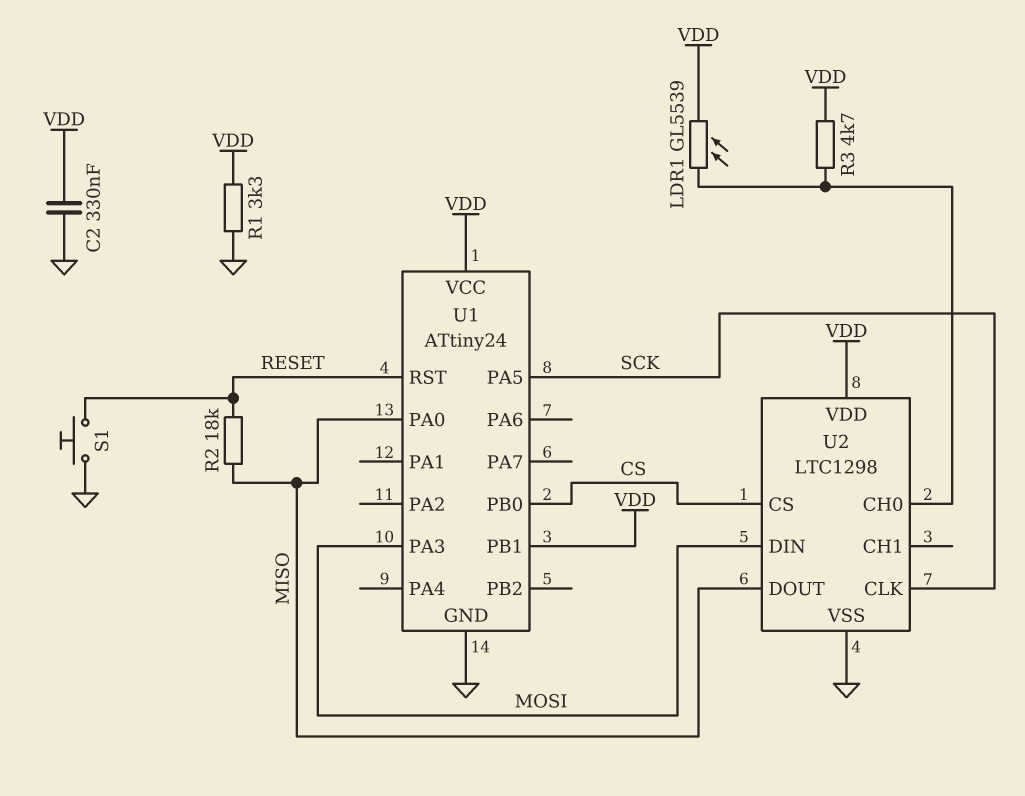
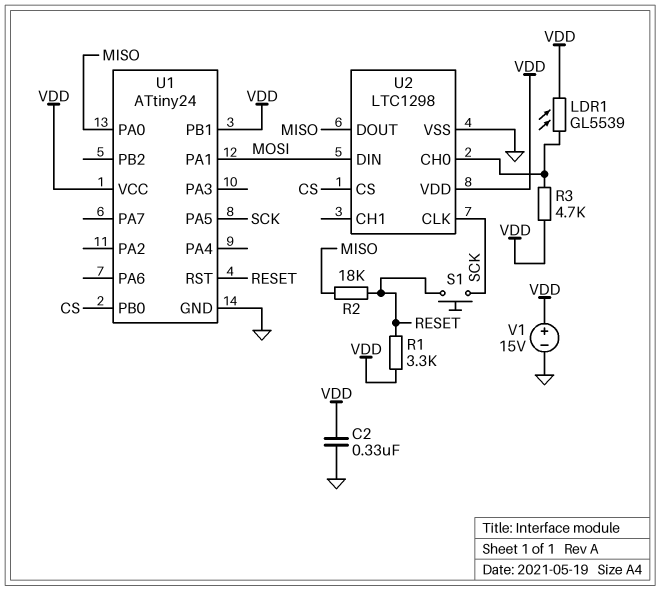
R1: 3.3k (GND, VDD) -> 3.3k (RESET, VDD)
S1: button (GND, RESET) -> button (RESET, SCK)
U1 pin PA1: none -> MOSI
U1 pin PA3: MOSI -> none
V1: none -> 15V (plus VDD, minus GND)

